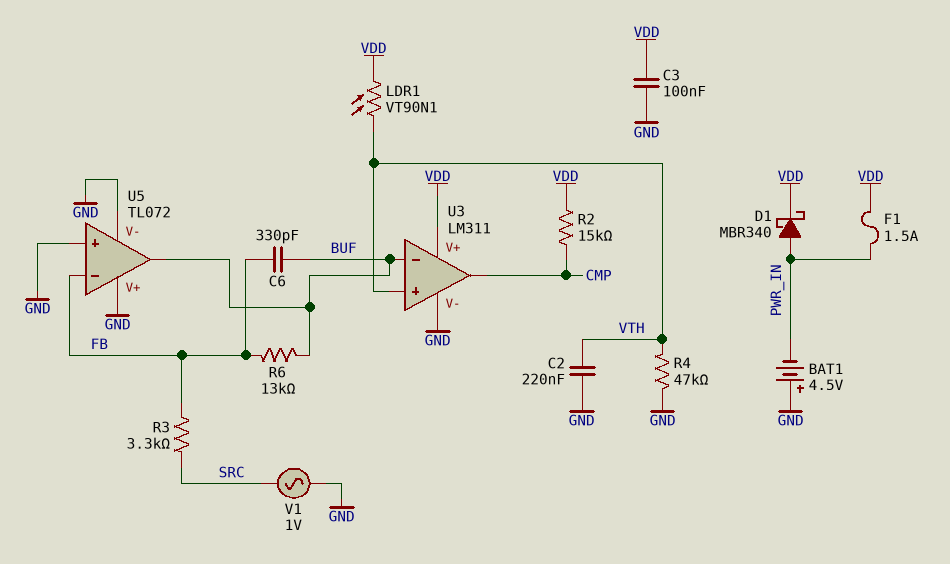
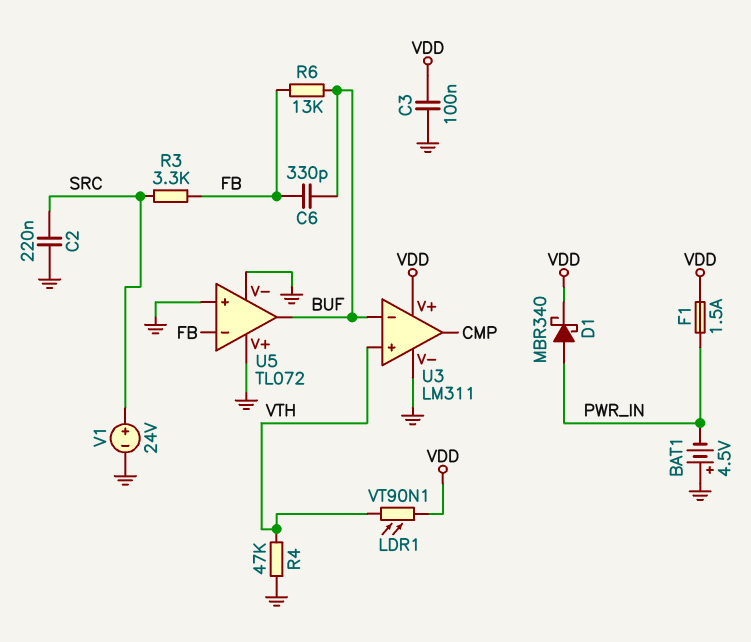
C2: 220nF (GND, VTH) -> 220nF (GND, SRC)
R2: 15k (CMP, VDD) -> none
V1: AC 1V (GND, SRC) -> 24V (plus SRC, minus GND)

